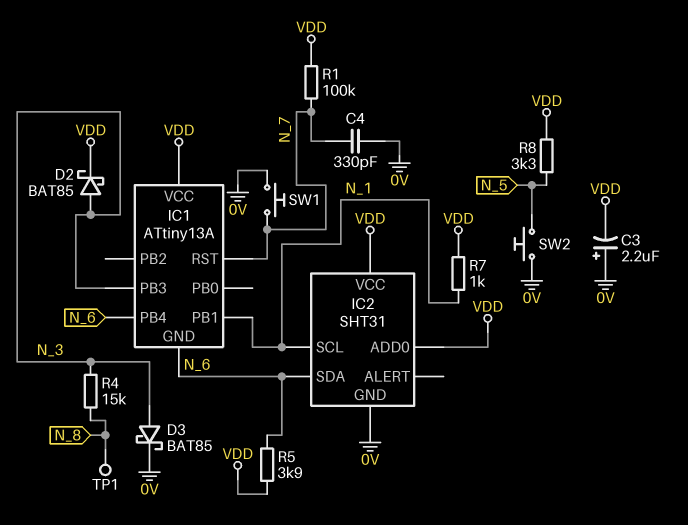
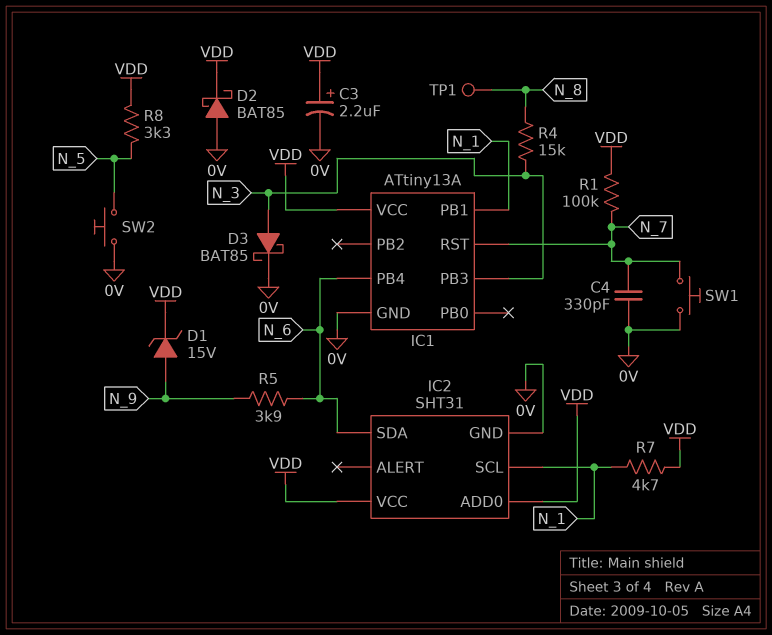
C3: 2.2uF (plus 0V, minus VDD) -> 2.2uF (plus VDD, minus 0V)
D1: none -> zener 15V (A N_9, K VDD)
D2: schottky BAT85 (A N_3, K VDD) -> schottky BAT85 (A 0V, K VDD)
IC1 pin GND: N_6 -> 0V
R5: 3.9k (N_6, VDD) -> 3.9k (N_6, N_9)
R7: 1k (N_1, VDD) -> 4.7k (N_1, VDD)

